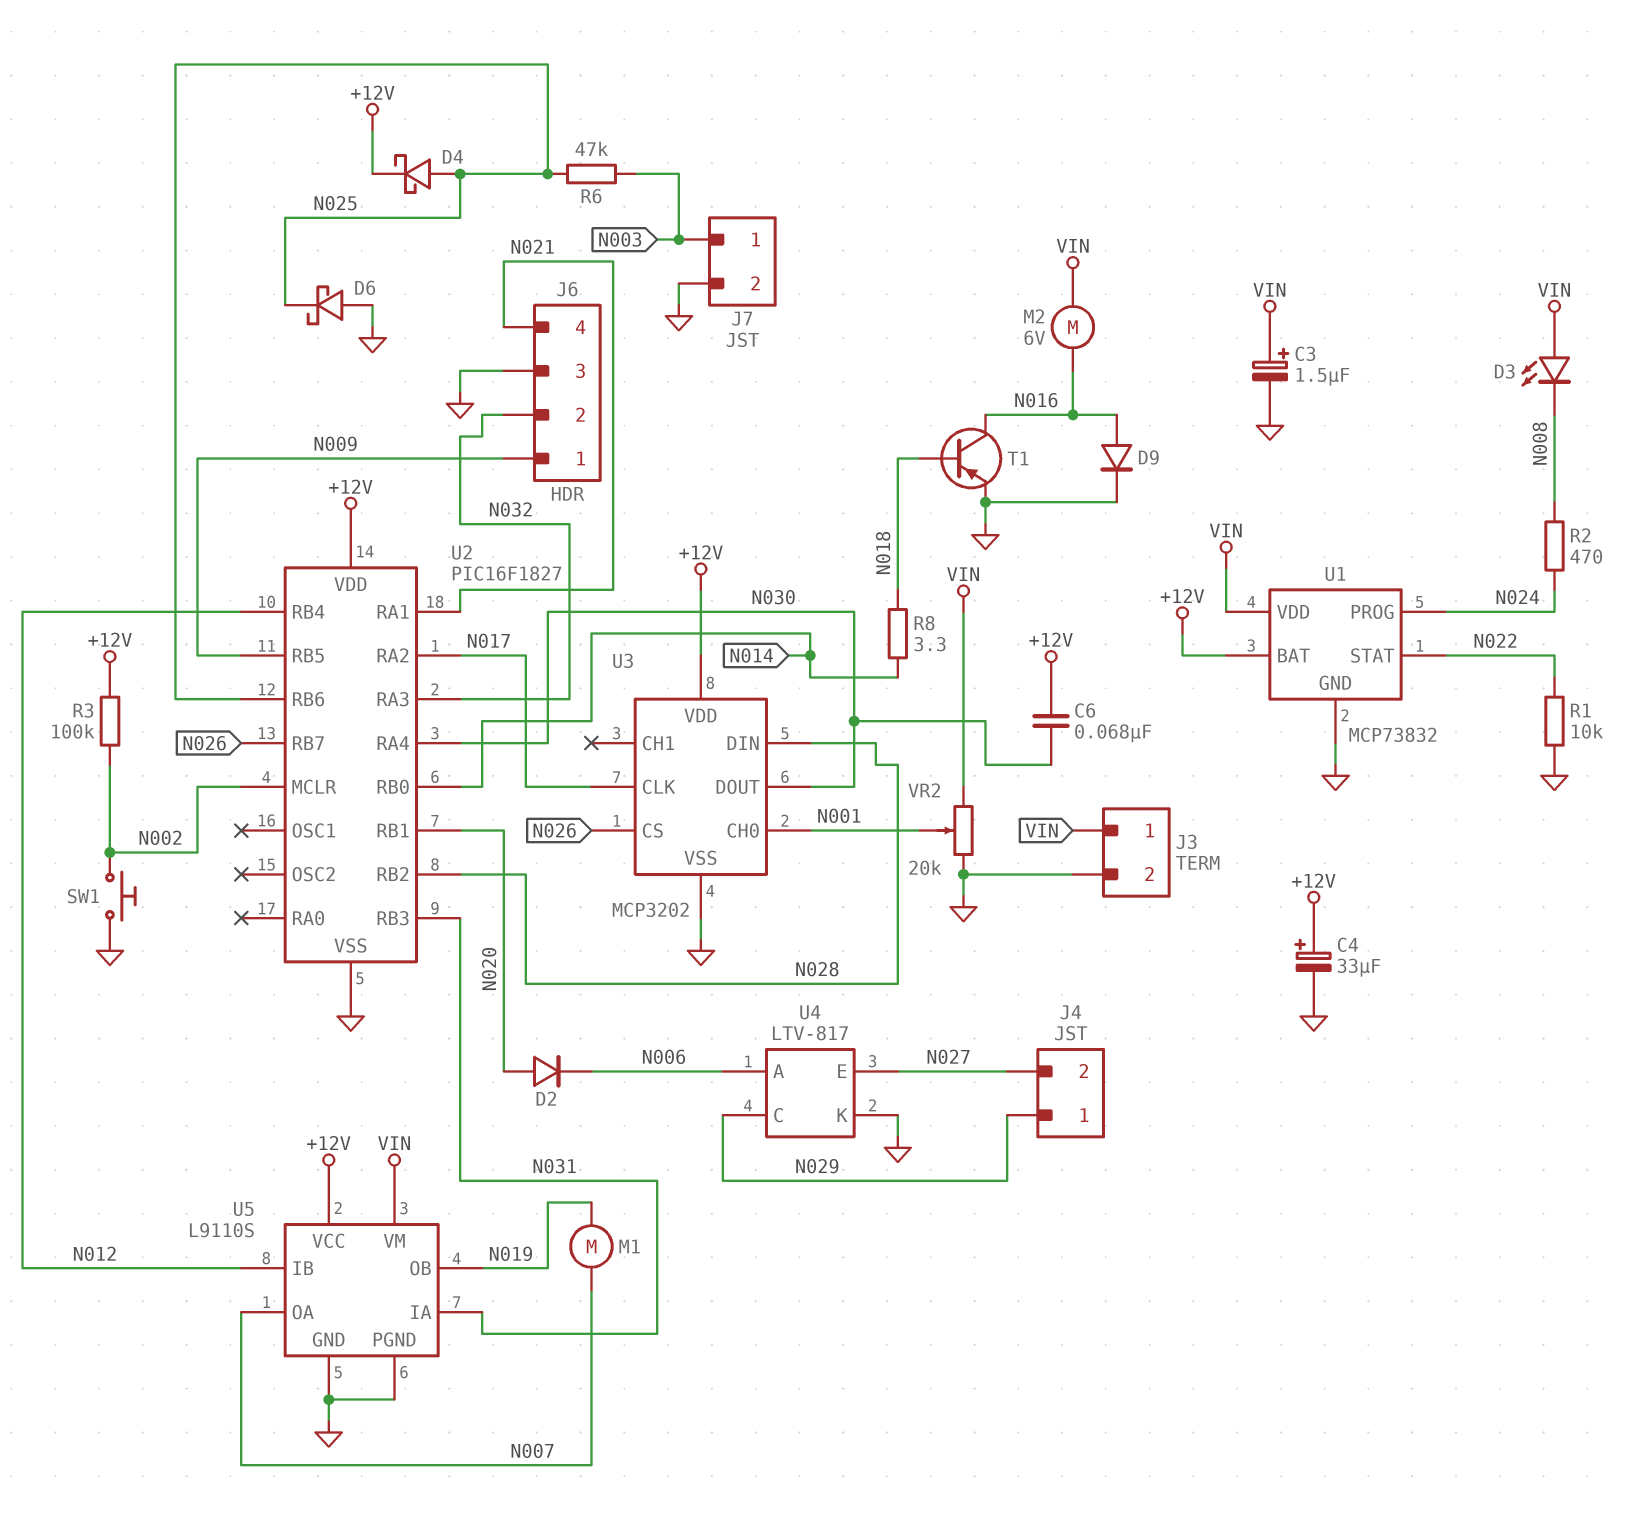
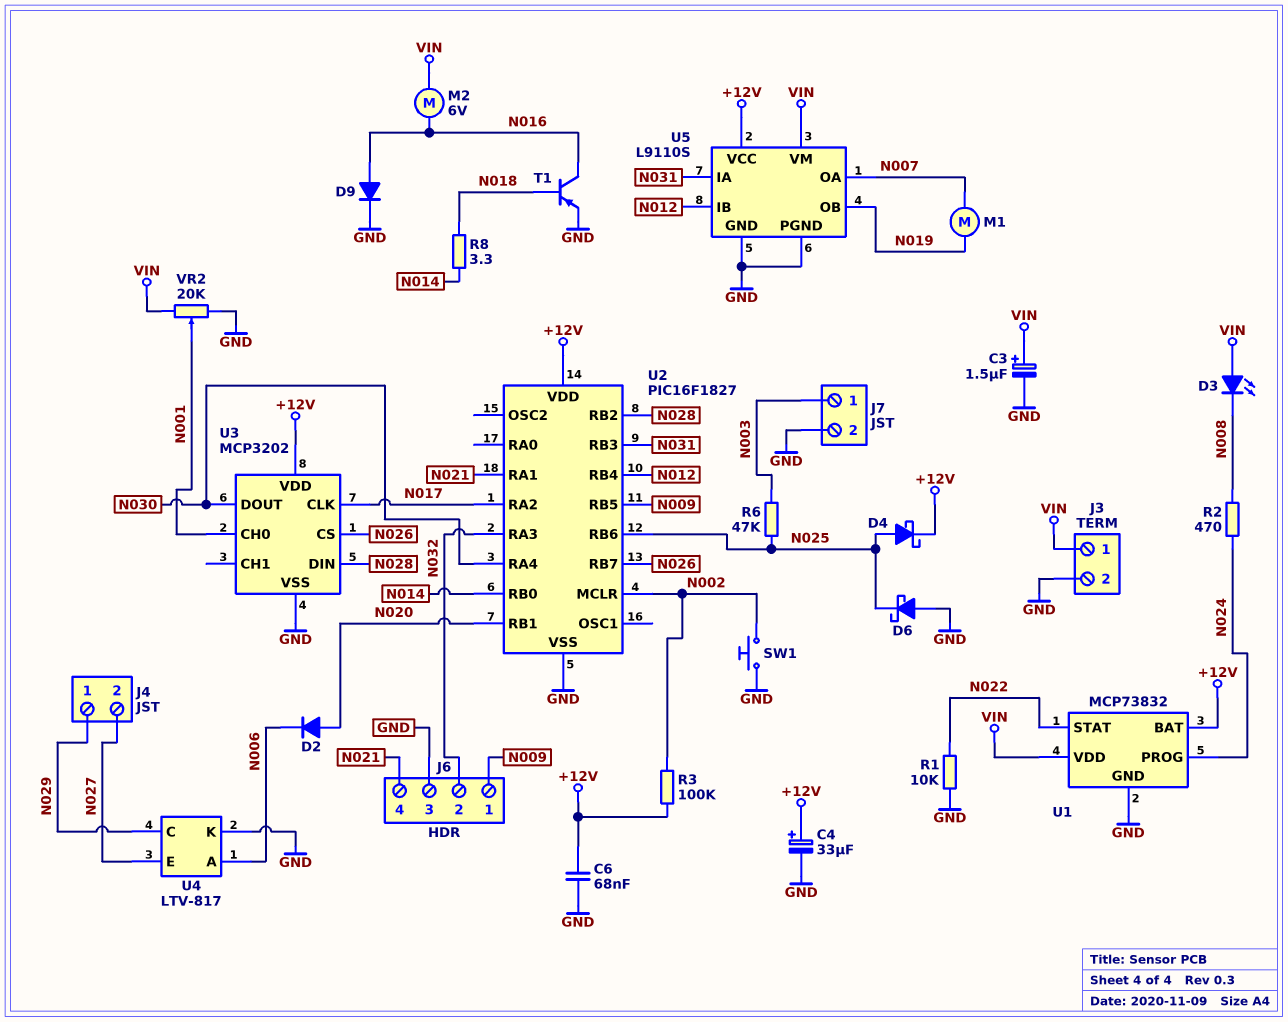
C6: 68nF (+12V, N030) -> 68nF (+12V, GND)

